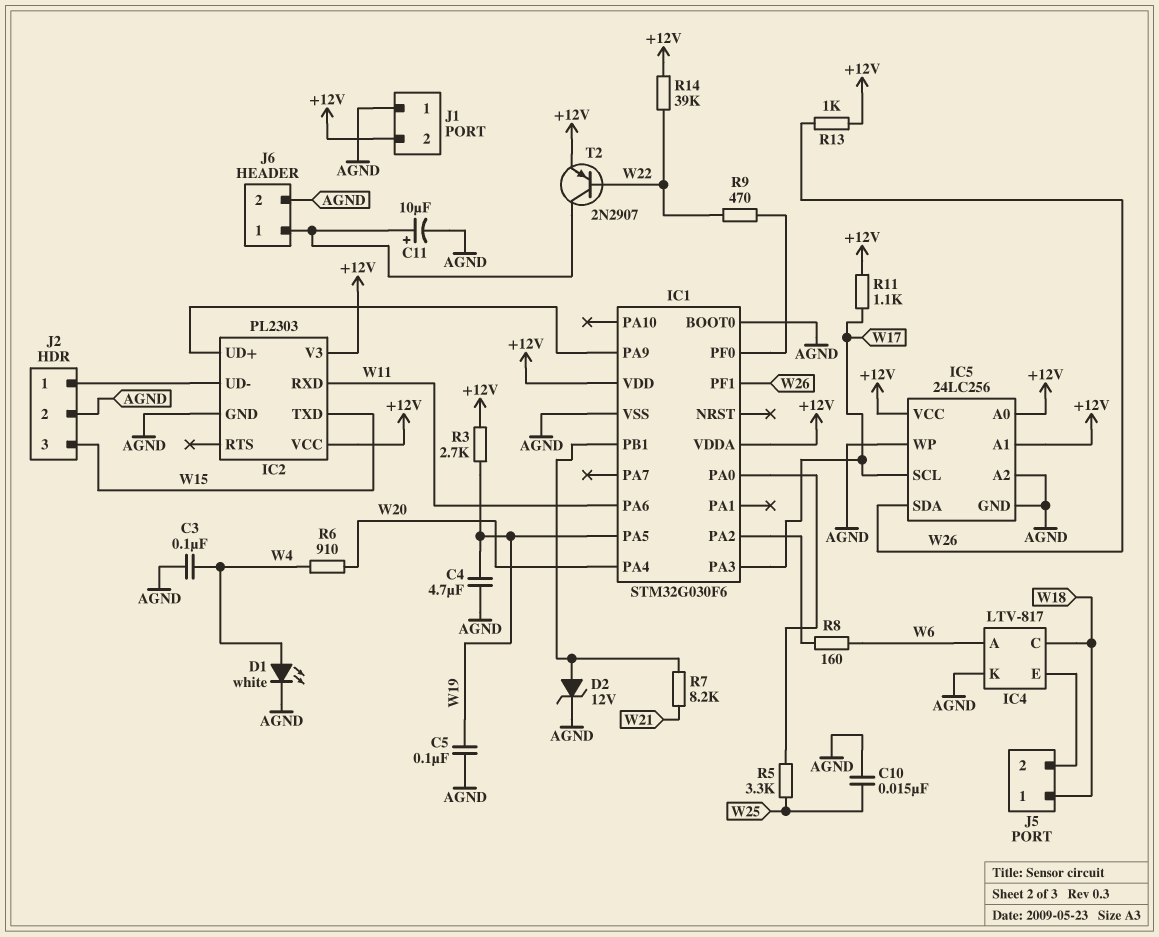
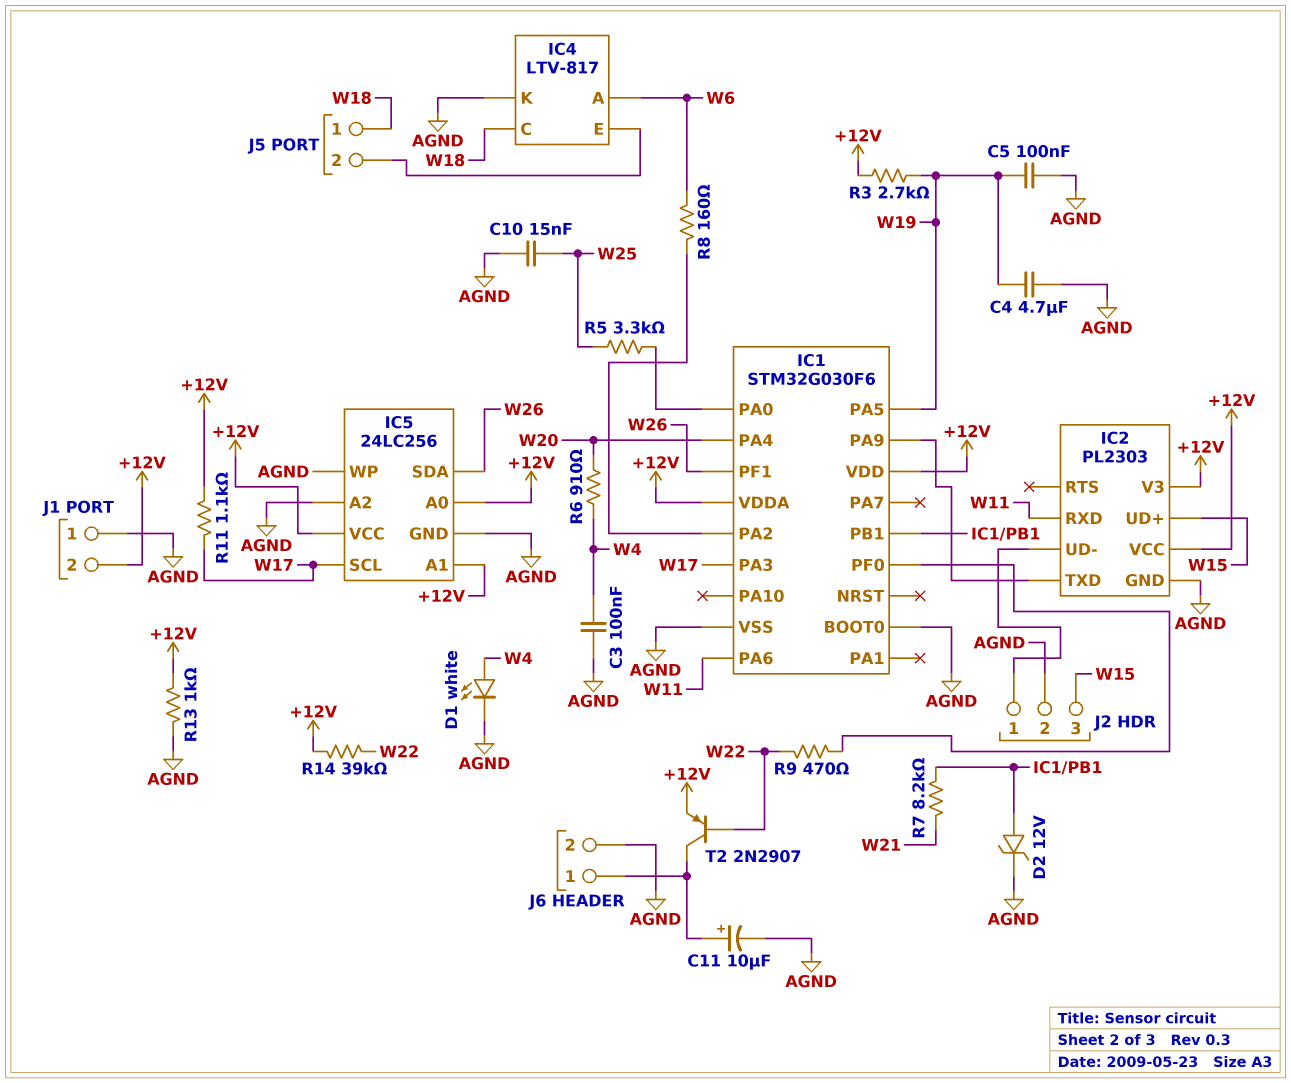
IC2 pin TXD: W15 -> IC1/PA9
IC2 pin UD+: IC1/PA9 -> W15
R13: 1k (+12V, W26) -> 1k (+12V, AGND)

